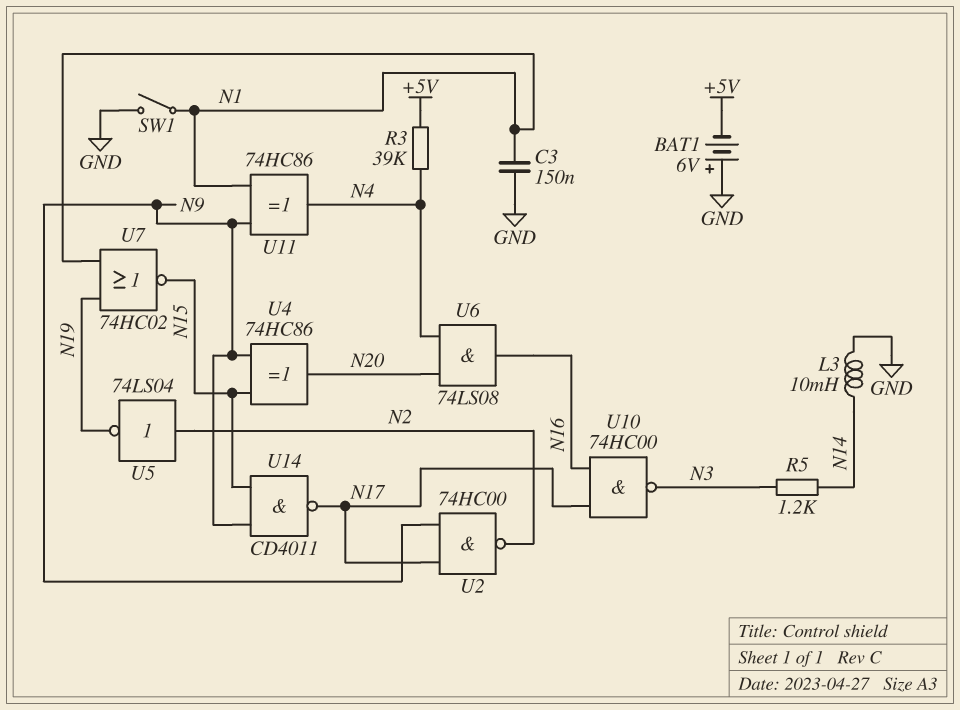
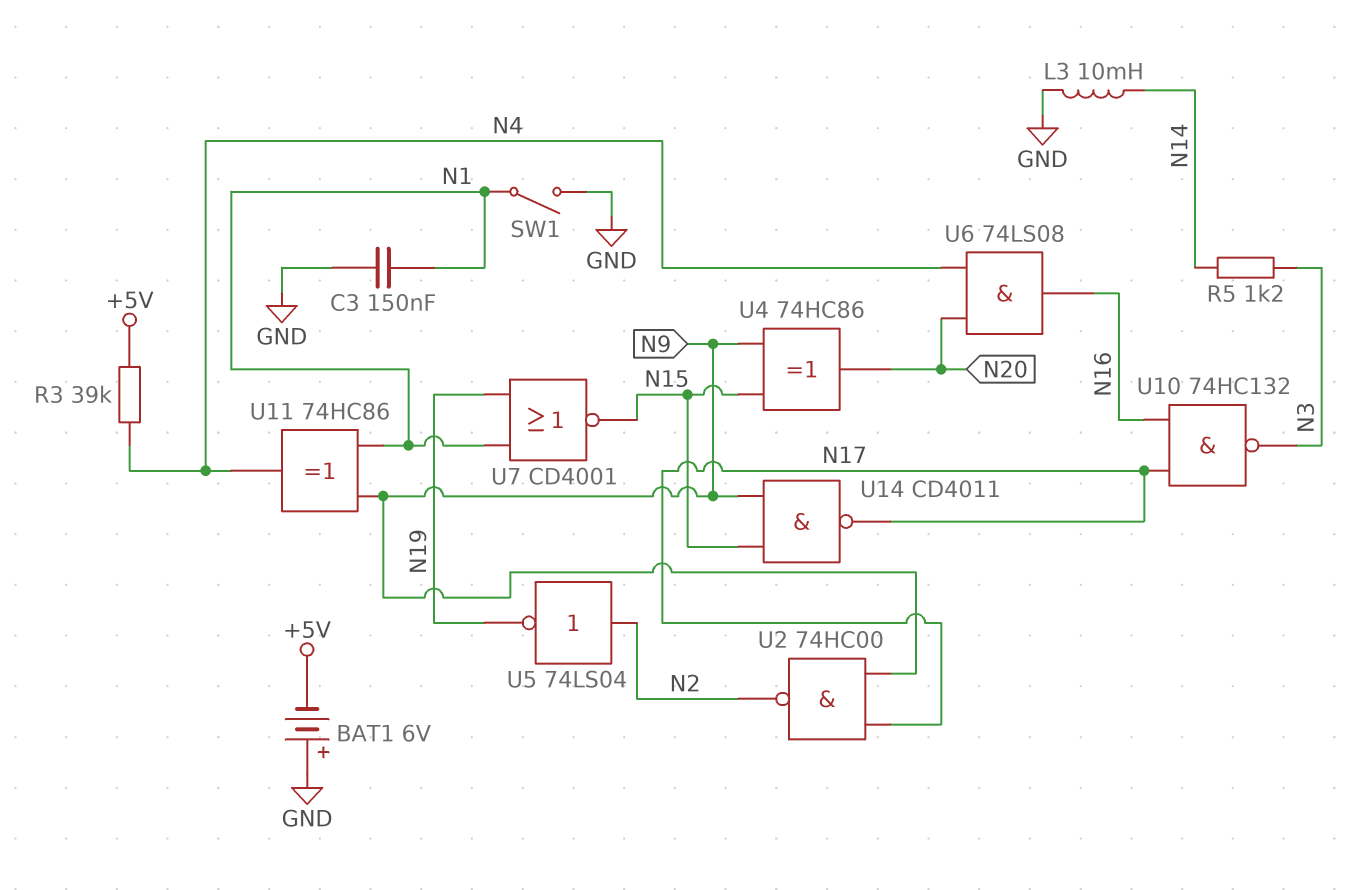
U7: NOR 74HC02 (in N1, in N19, out N15) -> NOR CD4001 (in N1, in N19, out N15)
U10: NAND 74HC00 (in N16, in N17, out N3) -> NAND 74HC132 (in N16, in N17, out N3)

